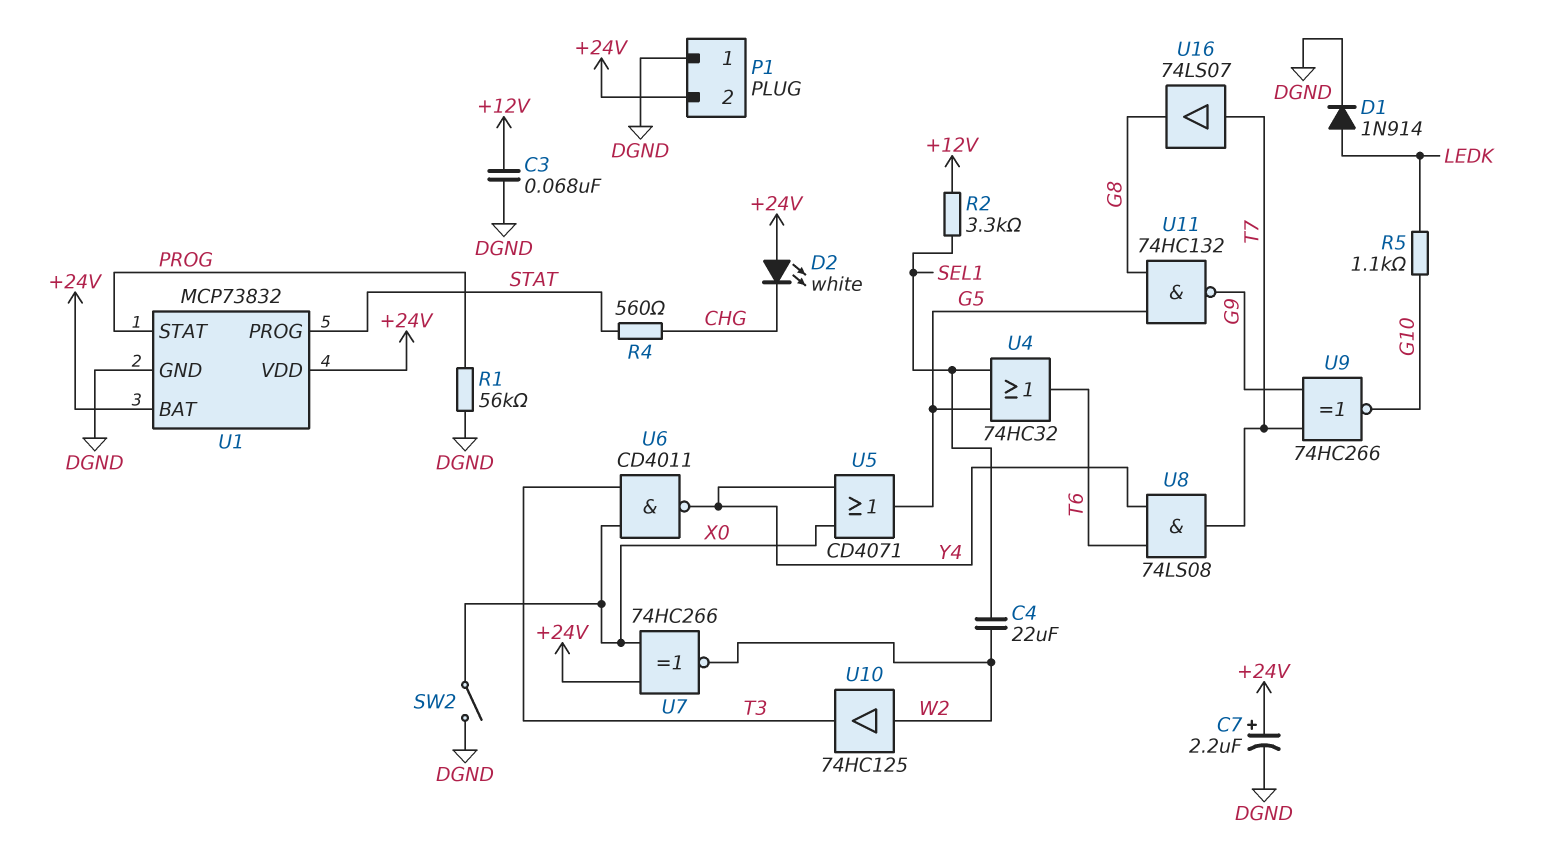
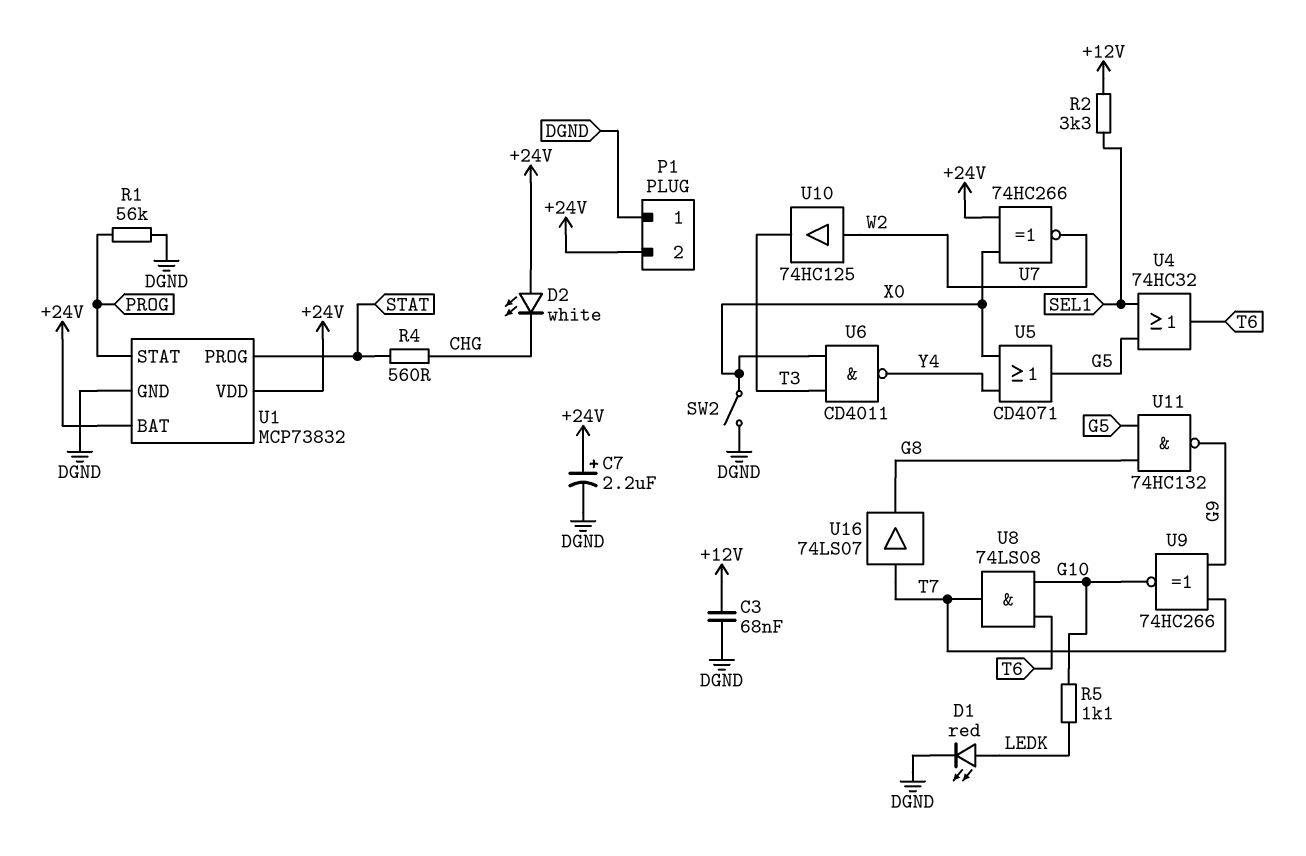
C4: 22uF (SEL1, W2) -> none
D1: diode 1N914 (A LEDK, K DGND) -> LED red (A LEDK, K DGND)
U8: AND 74LS08 (in T6, in Y4, out T7) -> AND 74LS08 (in G10, in T6, out T7)

